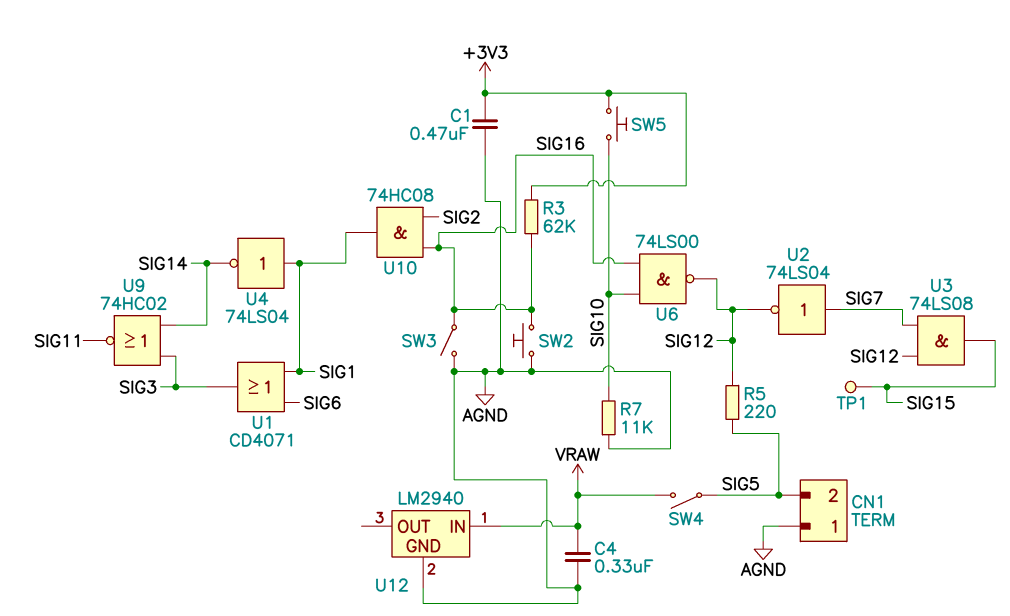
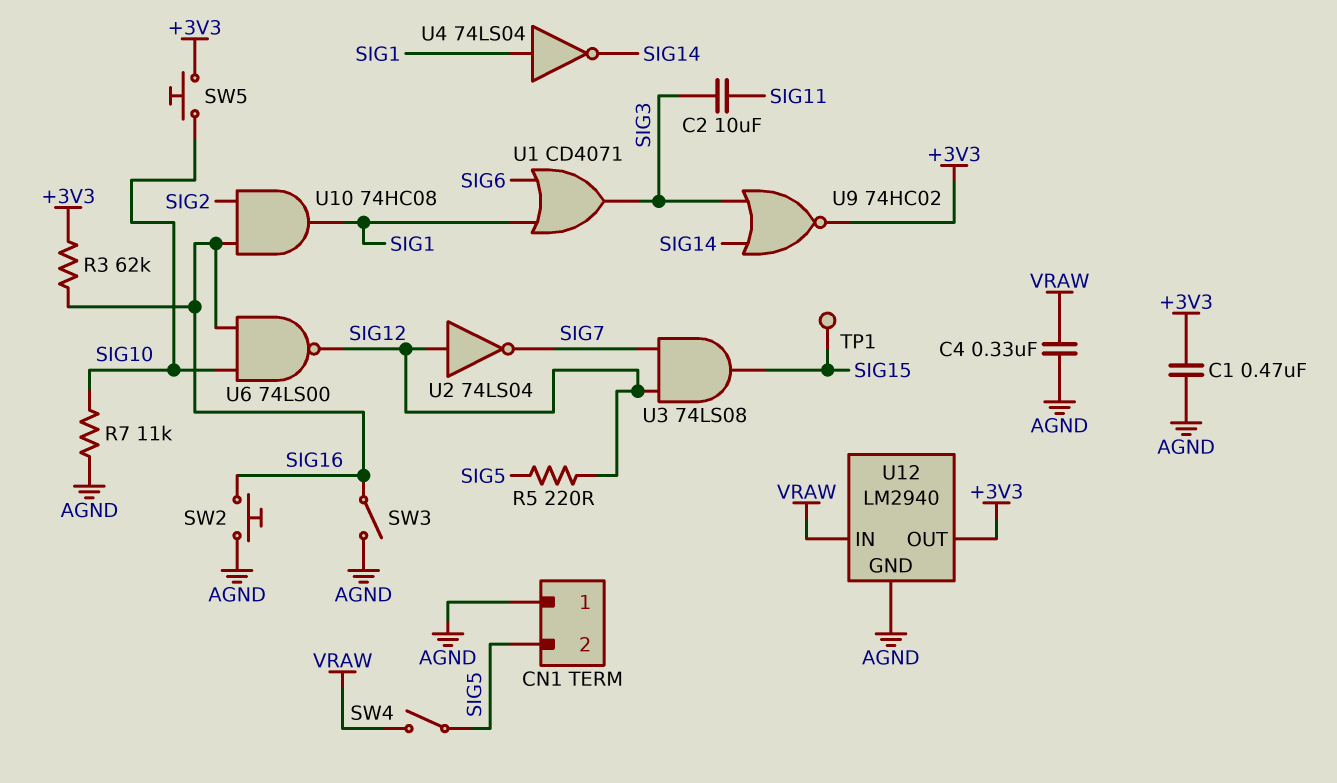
C2: none -> 10uF (SIG3, SIG11)
U2: NOT 74LS04 (in SIG7, out SIG12) -> NOT 74LS04 (in SIG12, out SIG7)
U9: NOR 74HC02 (in SIG3, in SIG14, out SIG11) -> NOR 74HC02 (in SIG3, in SIG14, out +3V3)
U12 pin OUT: none -> +3V3

